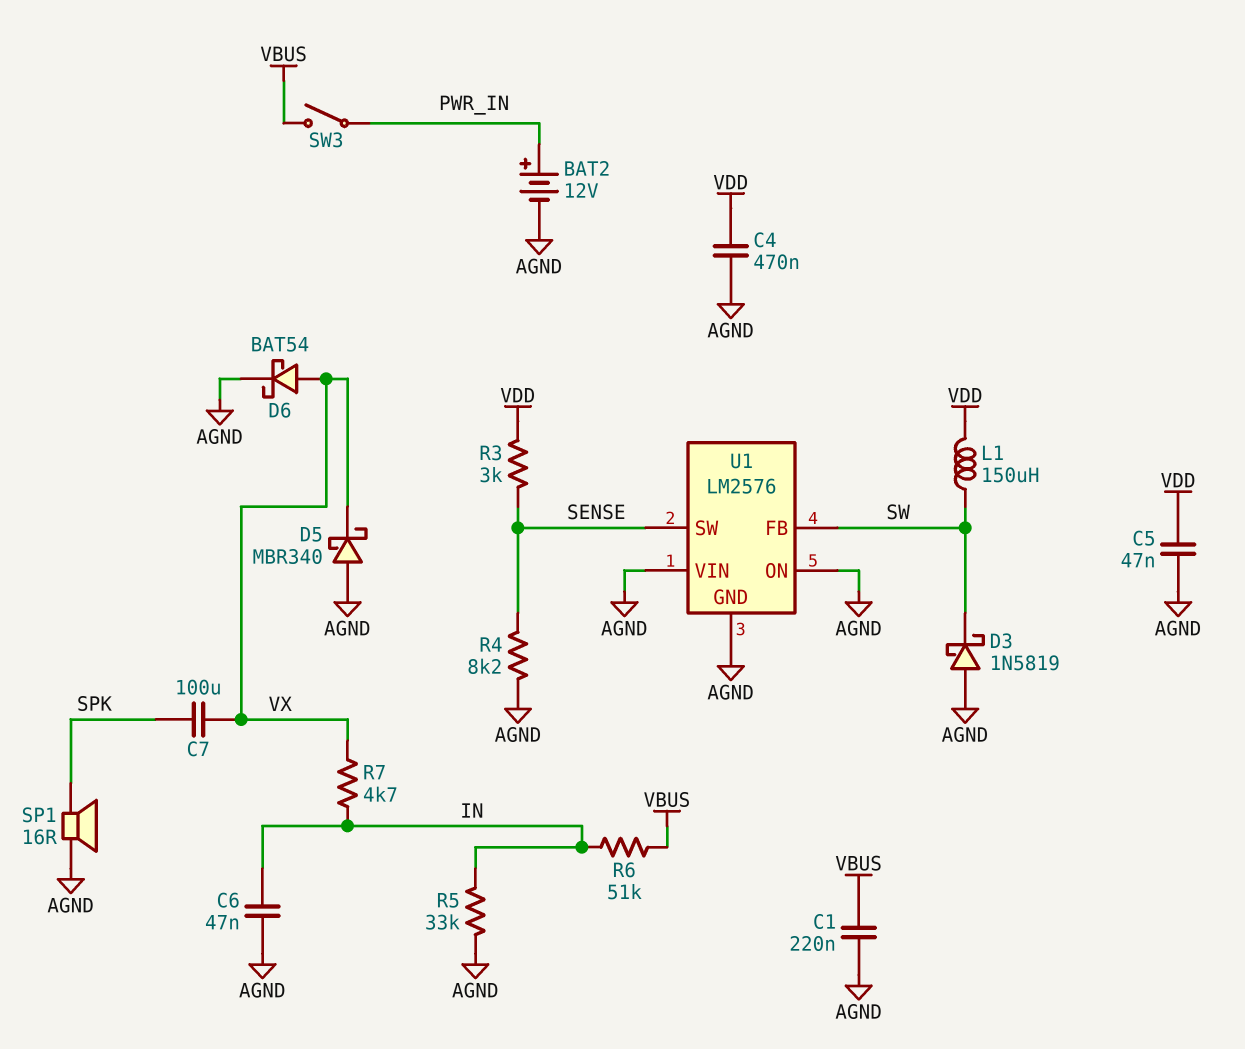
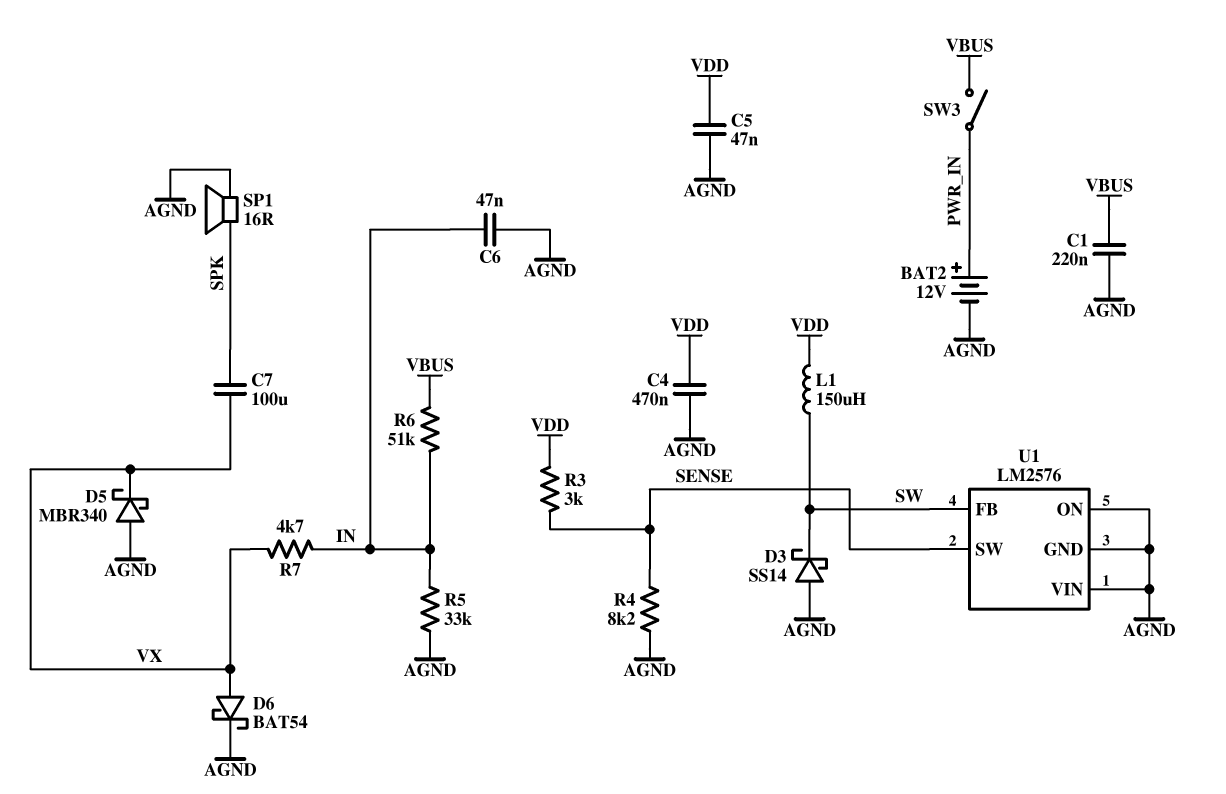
D3: schottky 1N5819 (A AGND, K SW) -> schottky SS14 (A AGND, K SW)

